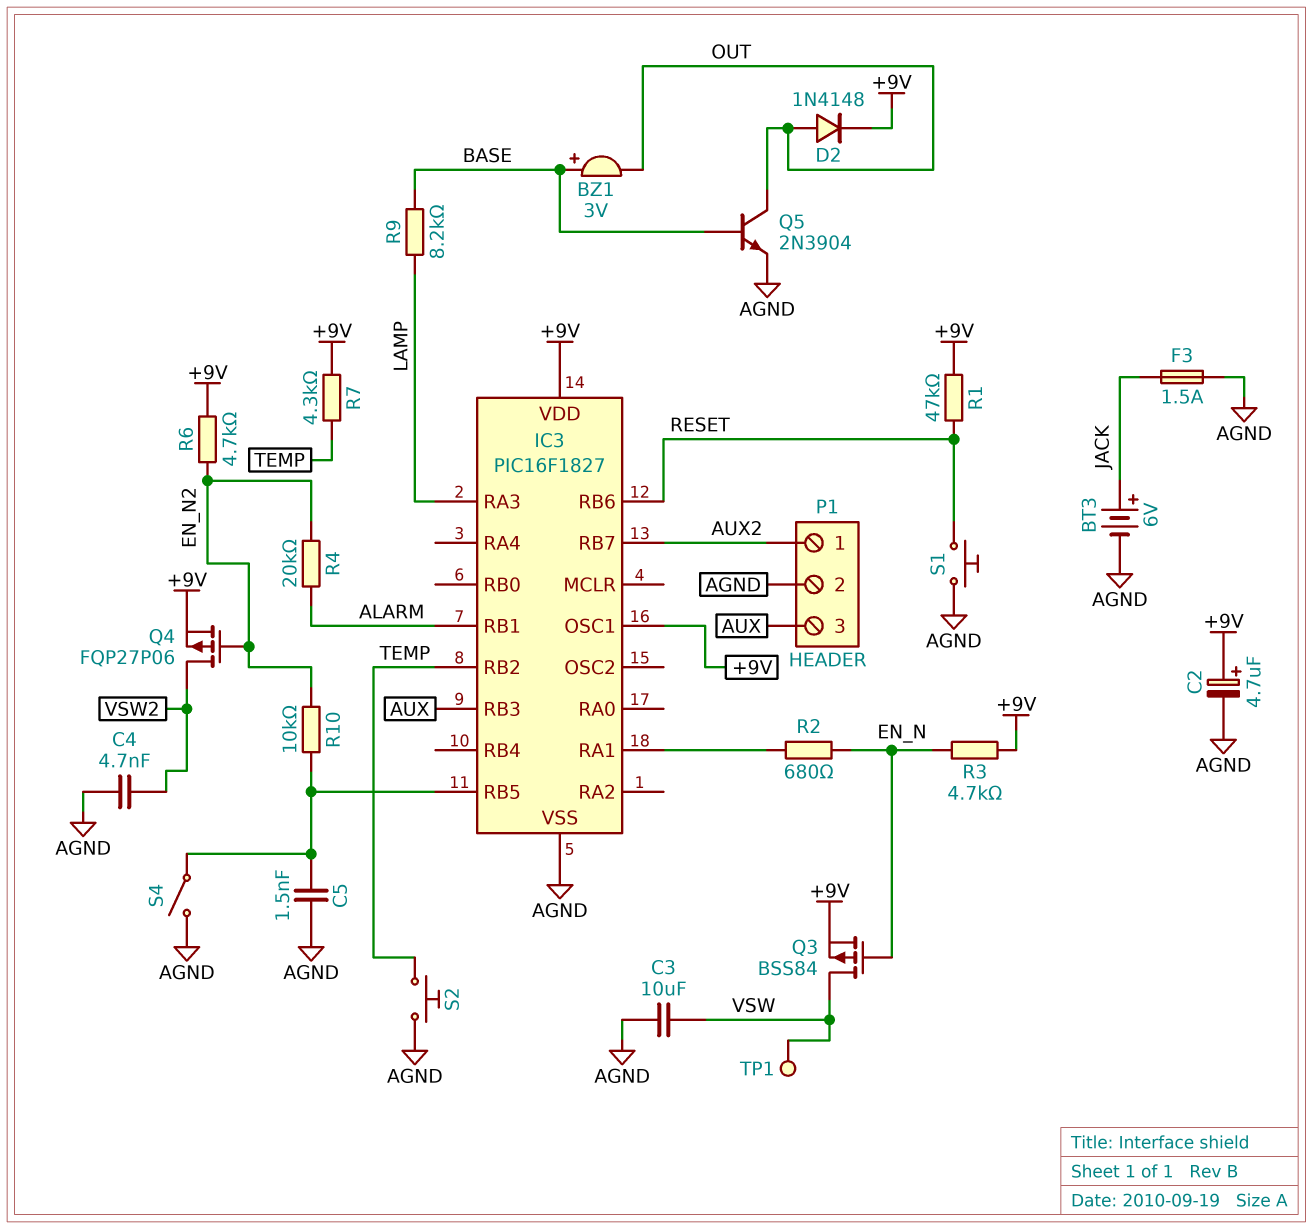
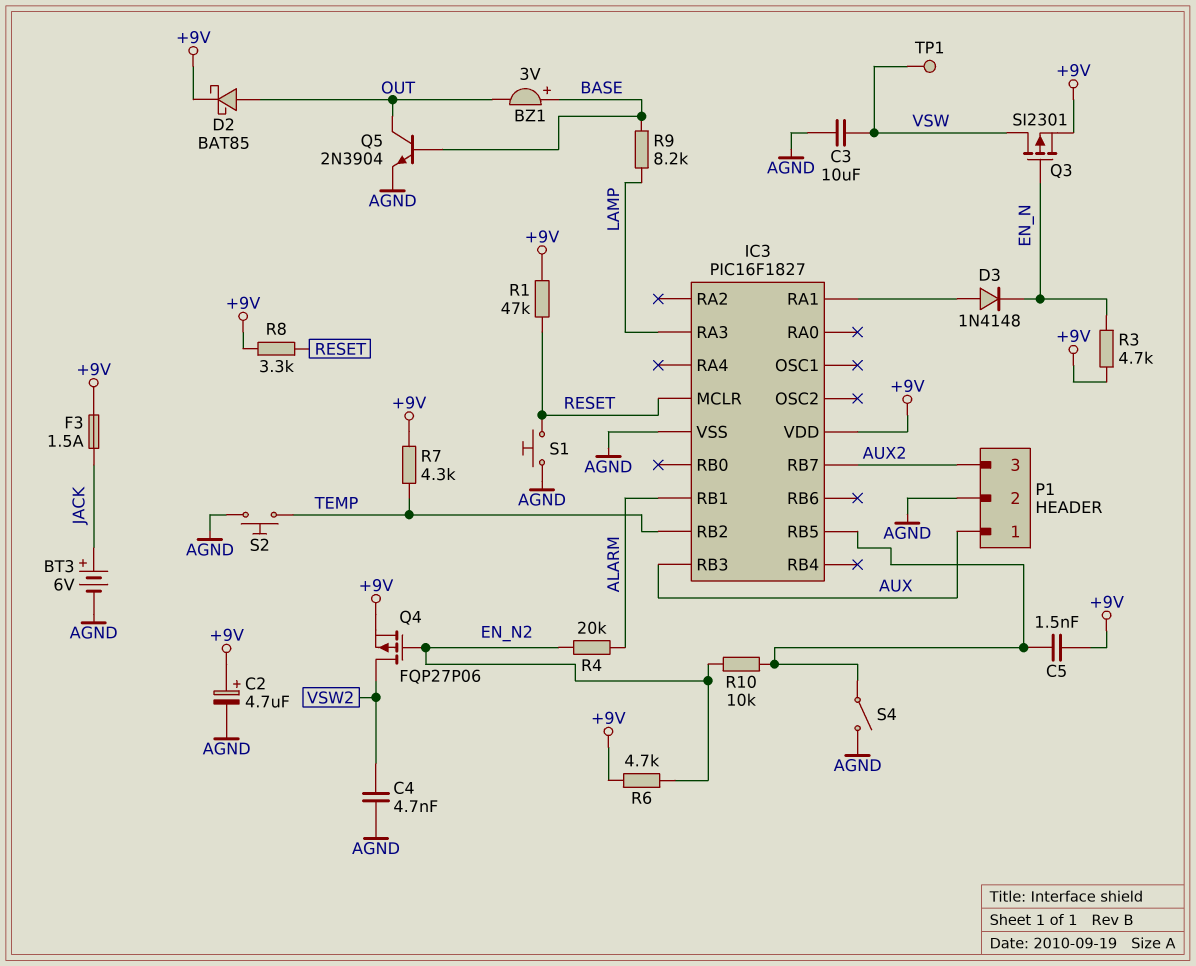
C5: 1.5nF (AGND, IC3/RB5) -> 1.5nF (+9V, IC3/RB5)
D2: diode 1N4148 (A OUT, K +9V) -> schottky BAT85 (A OUT, K +9V)
D3: none -> diode 1N4148 (A IC3/RA1, K EN_N)
F3: 1.5A (AGND, JACK) -> 1.5A (+9V, JACK)
IC3 pin MCLR: none -> RESET
IC3 pin OSC1: +9V -> none
IC3 pin RB6: RESET -> none
P1 pin 1: AUX2 -> AUX
P1 pin 3: AUX -> AUX2
Q3: PMOS BSS84 (G EN_N, D VSW, S +9V) -> PMOS SI2301 (G EN_N, D VSW, S +9V)
R2: 680 (EN_N, IC3/RA1) -> none
R8: none -> 3.3k (+9V, RESET)

